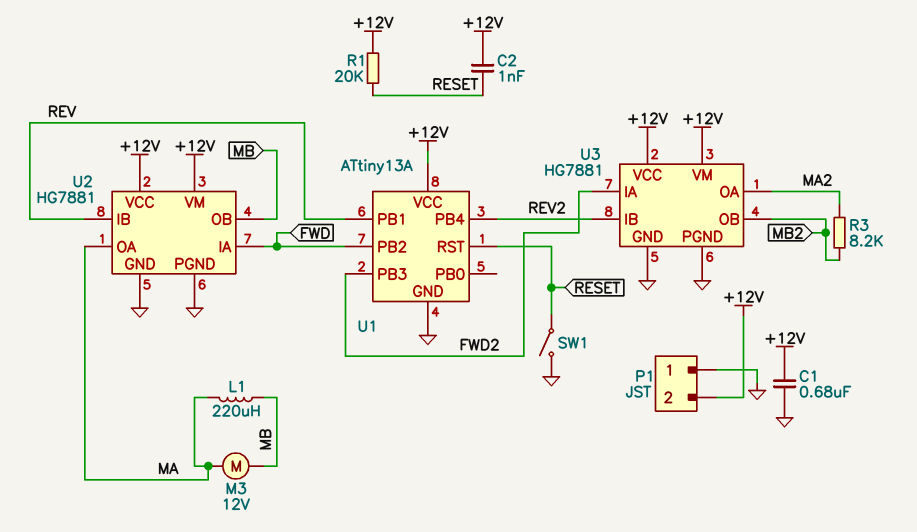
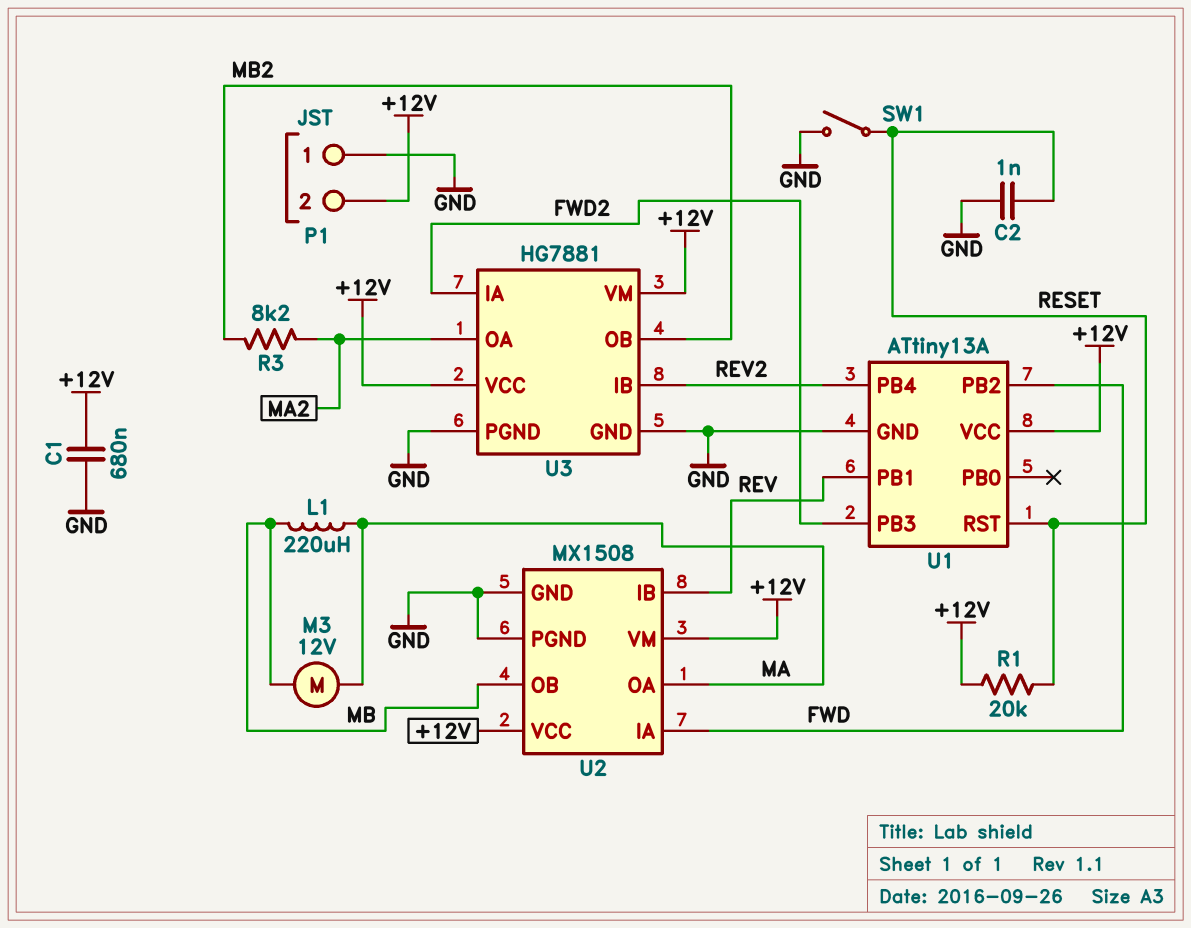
C2: 1nF (+12V, RESET) -> 1nF (GND, RESET)
U2: HG7881 -> MX1508

